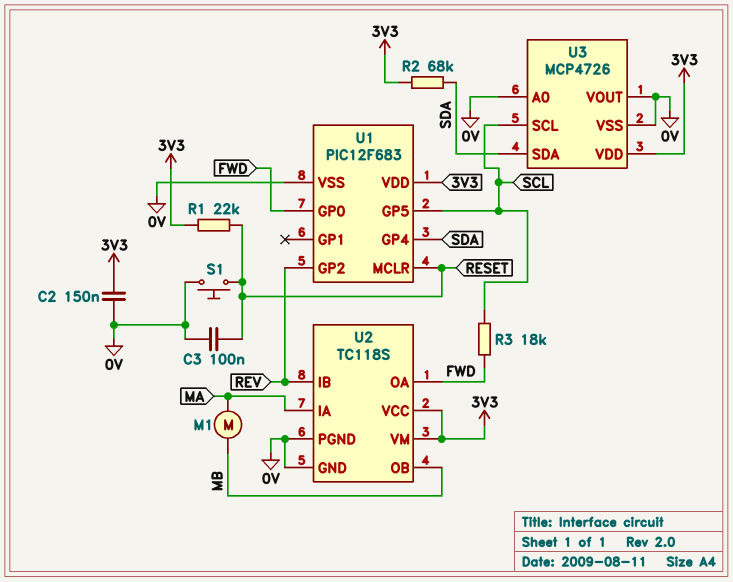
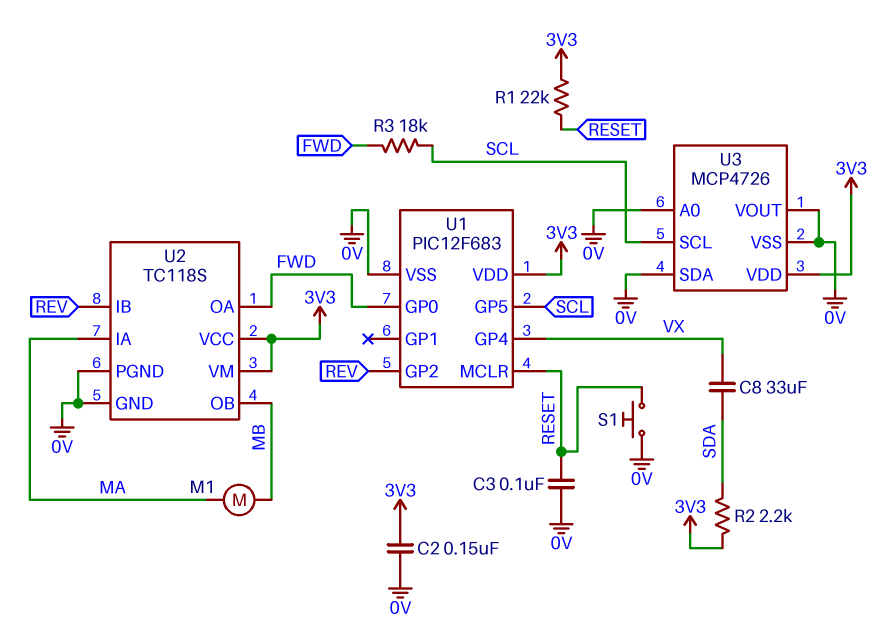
C8: none -> 33uF (SDA, VX)
R2: 68k (3V3, SDA) -> 2.2k (3V3, SDA)
U1 pin GP4: SDA -> VX
U3 pin SDA: SDA -> 0V

